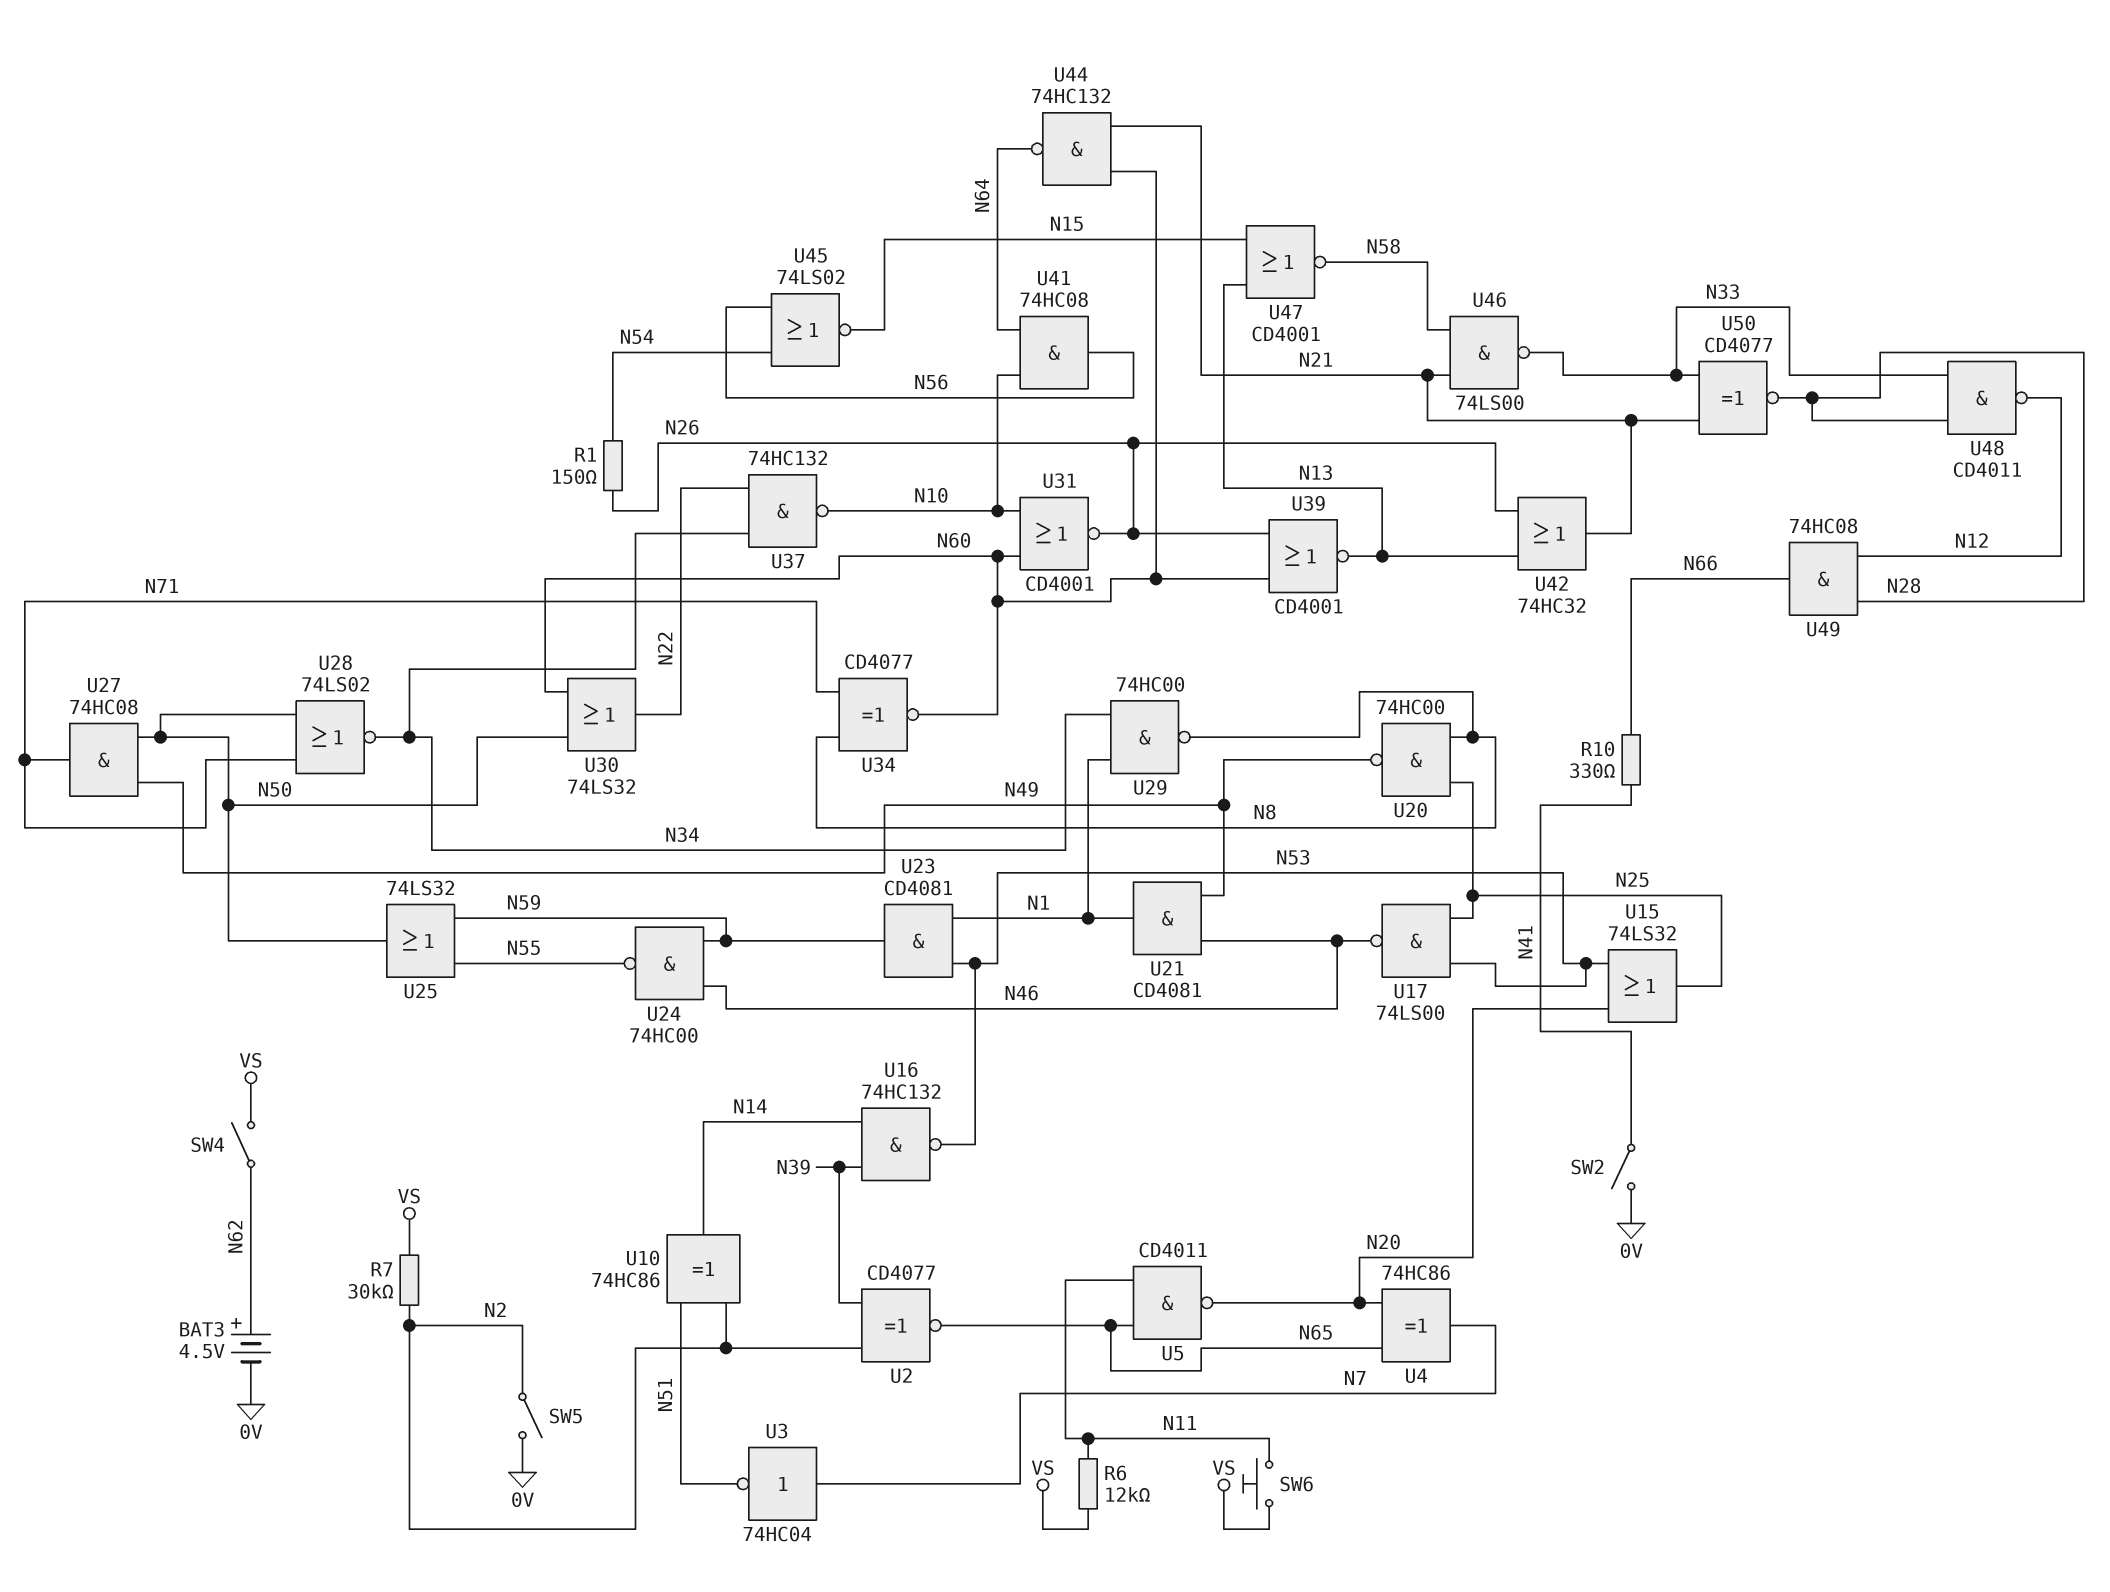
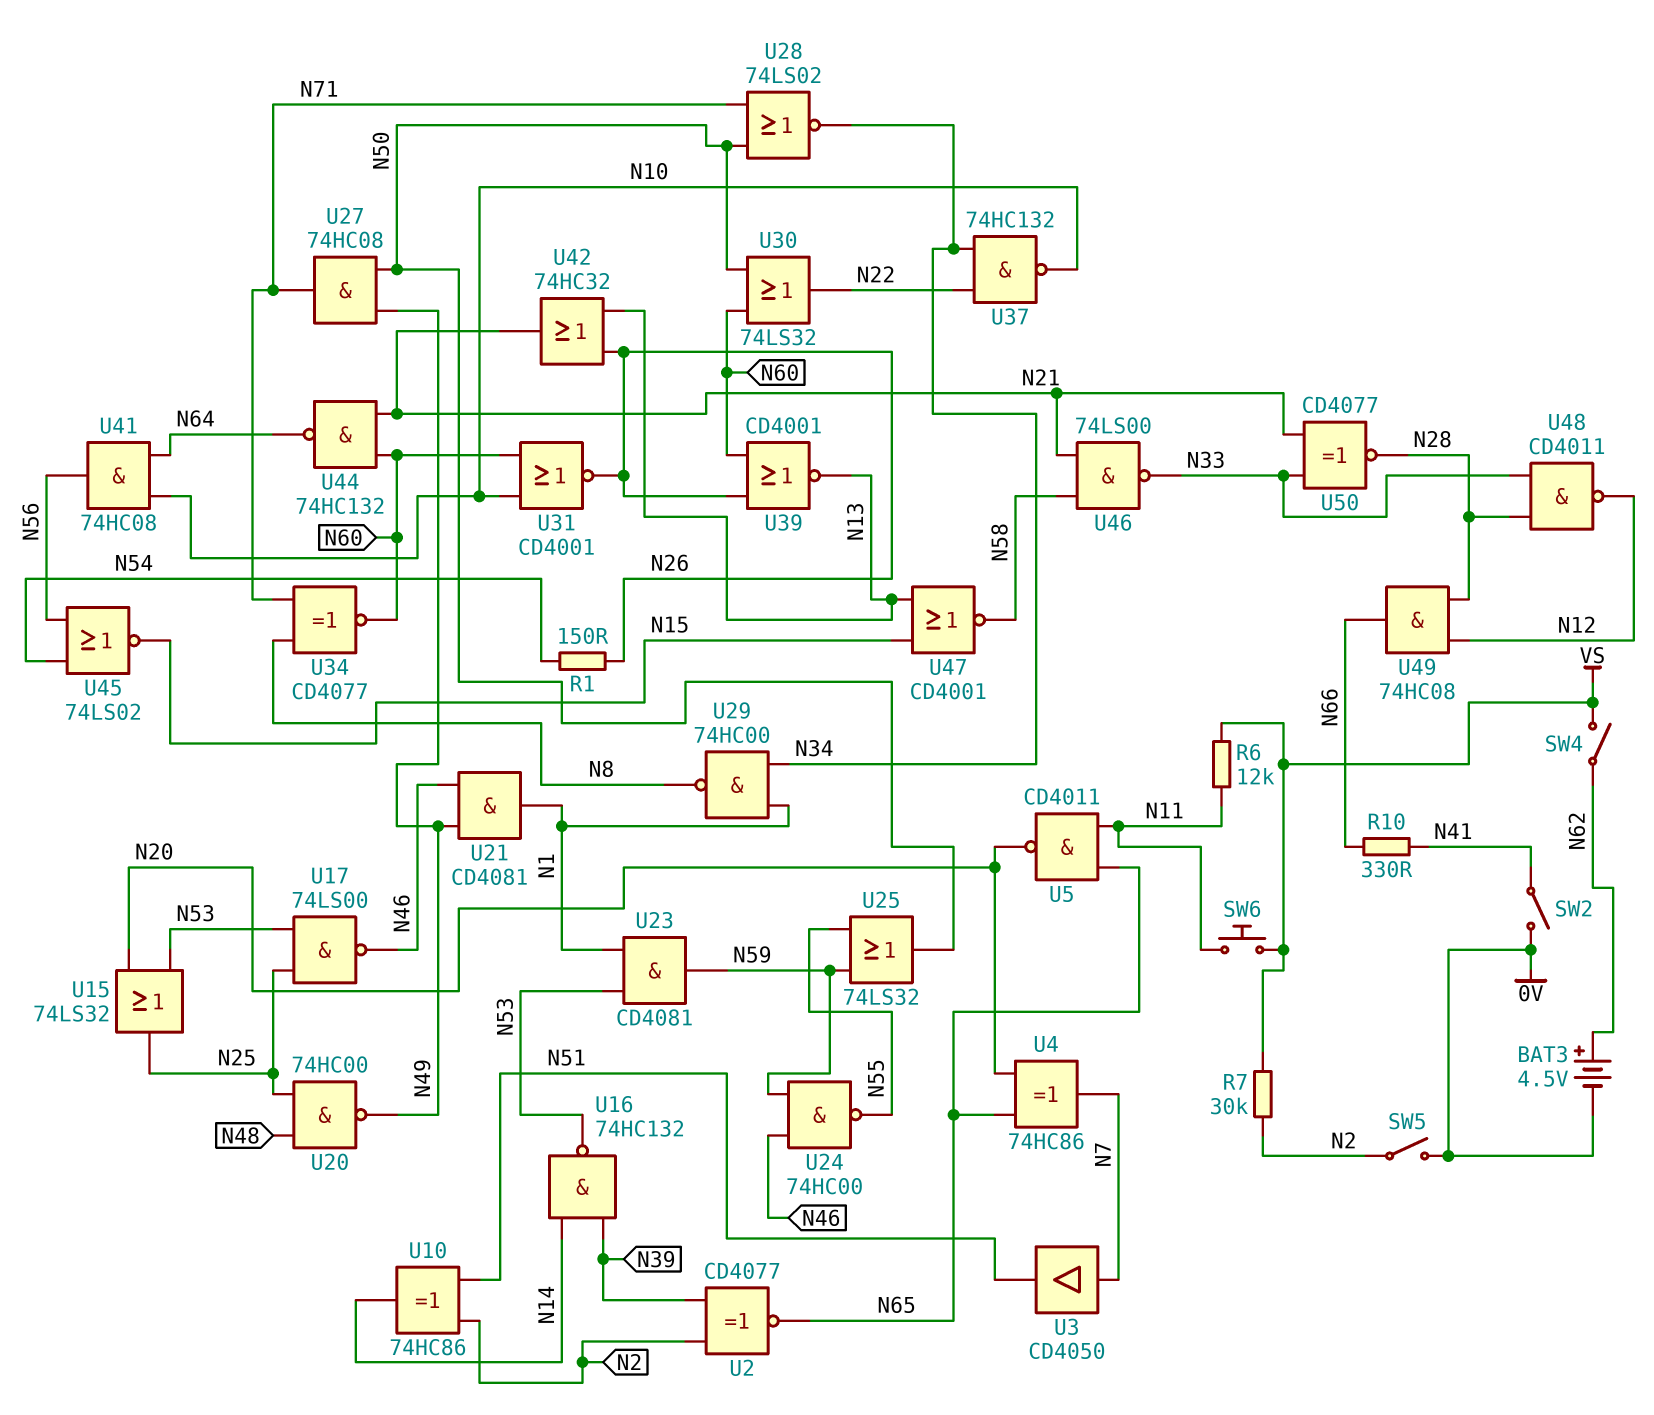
U3: NOT 74HC04 (in N7, out N51) -> buffer CD4050 (in N7, out N51)
U20: NAND 74HC00 (in N8, in N25, out N49) -> NAND 74HC00 (in N25, in N48, out N49)

